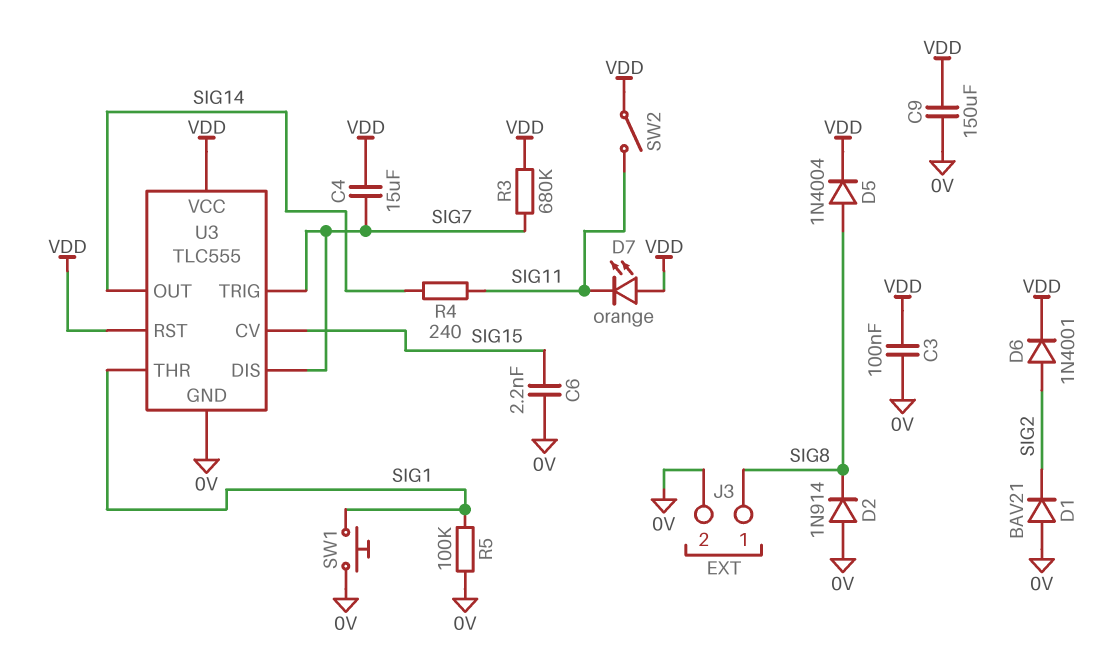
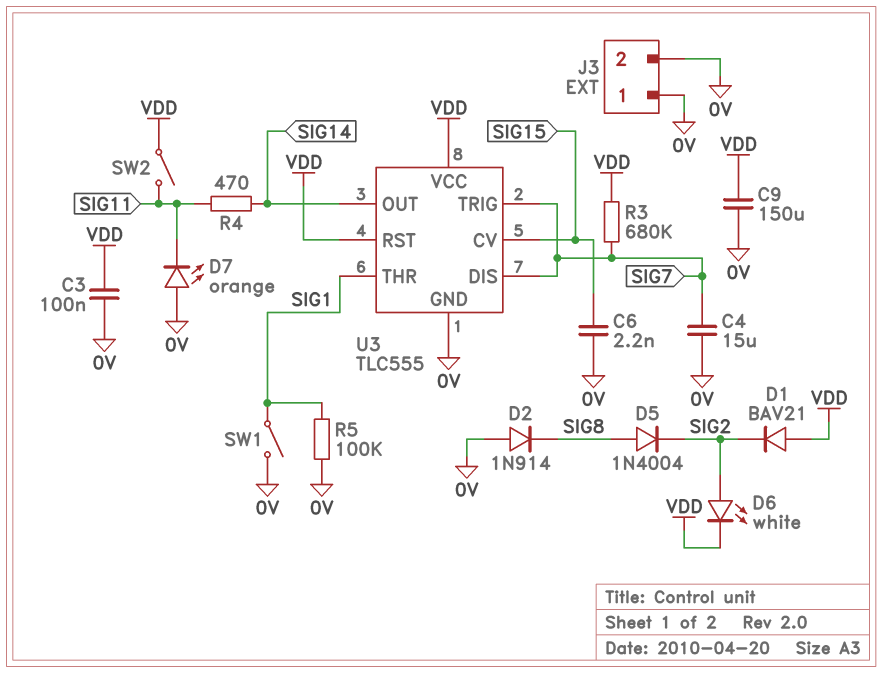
C4: 15uF (SIG7, VDD) -> 15uF (0V, SIG7)
D1: diode BAV21 (A 0V, K SIG2) -> diode BAV21 (A VDD, K SIG2)
D5: diode 1N4004 (A SIG8, K VDD) -> diode 1N4004 (A SIG8, K SIG2)
D6: diode 1N4001 (A SIG2, K VDD) -> LED white (A SIG2, K VDD)
D7: LED orange (A VDD, K SIG11) -> LED orange (A 0V, K SIG11)
J3 pin 1: SIG8 -> 0V
R4: 240 (SIG11, SIG14) -> 470 (SIG11, SIG14)
SW1: button (0V, SIG1) -> switch (0V, SIG1)

